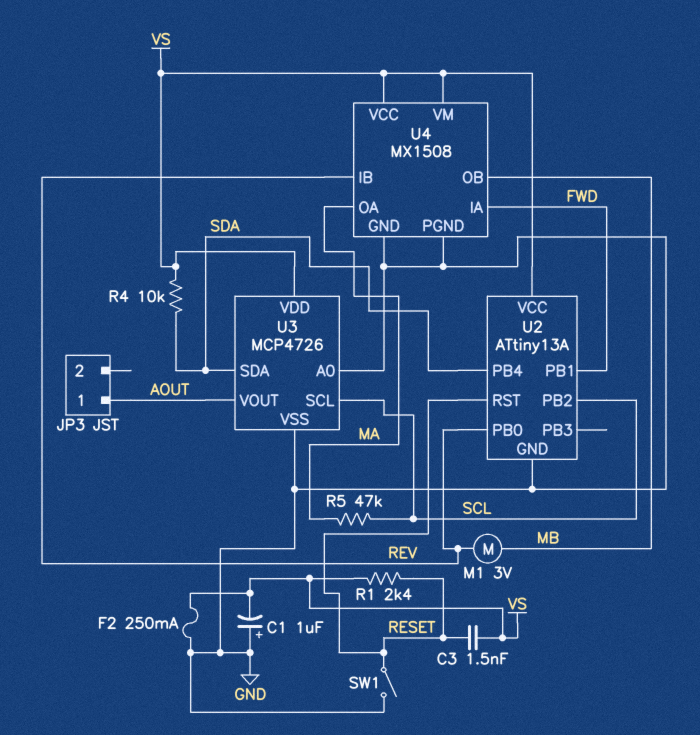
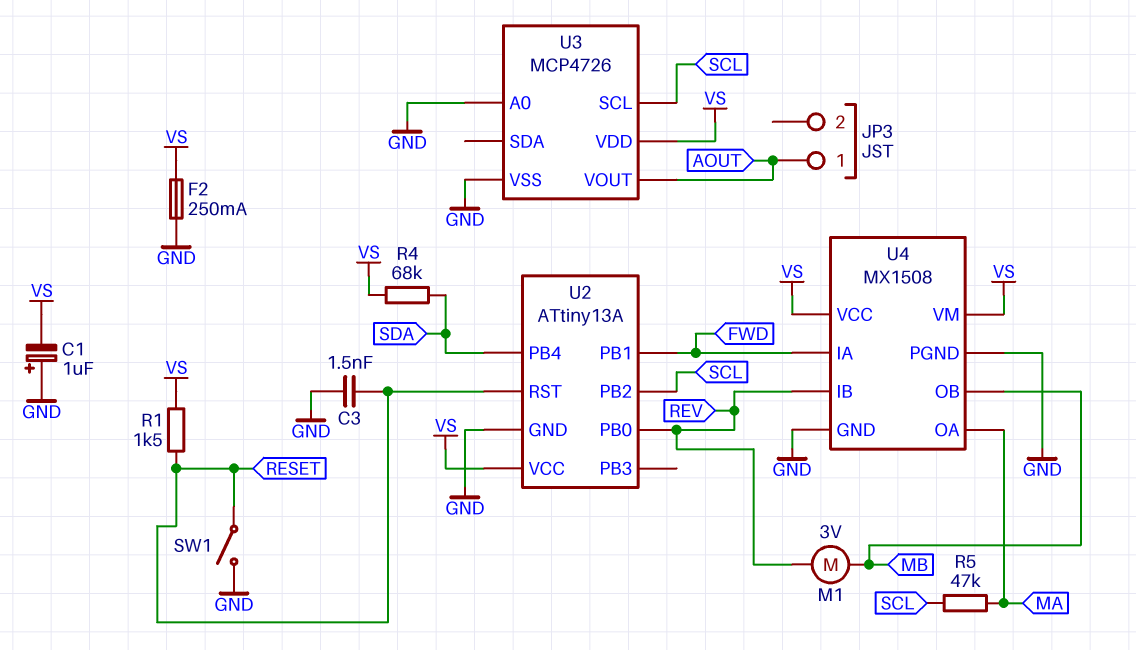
C3: 1.5nF (RESET, VS) -> 1.5nF (GND, RESET)
R1: 2.4k (RESET, VS) -> 1.5k (RESET, VS)
R4: 10k (SDA, VS) -> 68k (SDA, VS)
U3 pin SDA: SDA -> none

